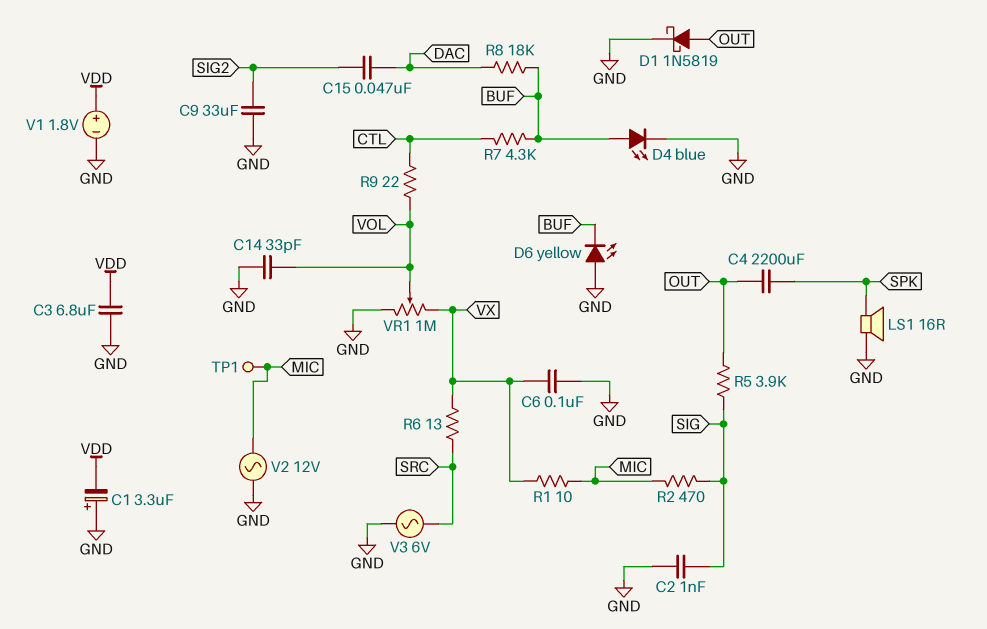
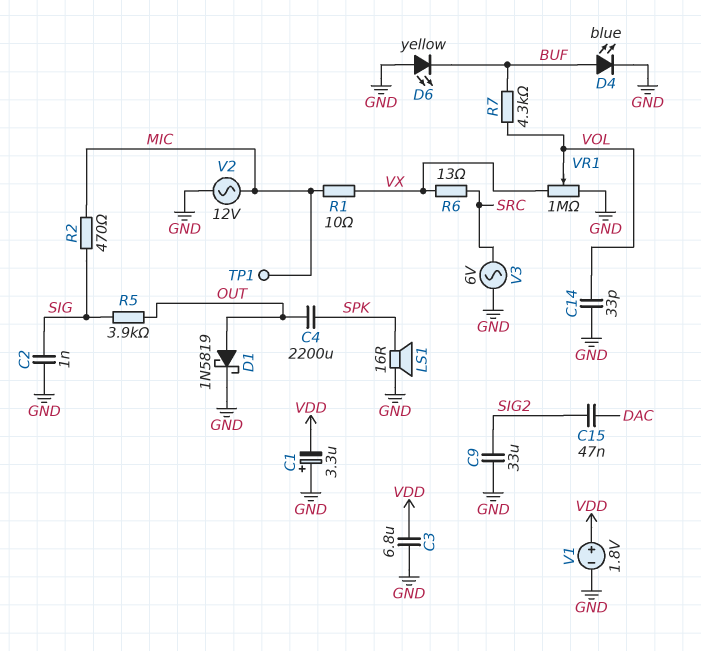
C6: 100nF (GND, VX) -> none
R7: 4.3k (BUF, CTL) -> 4.3k (BUF, VOL)
R8: 18k (BUF, DAC) -> none
R9: 22 (CTL, VOL) -> none

